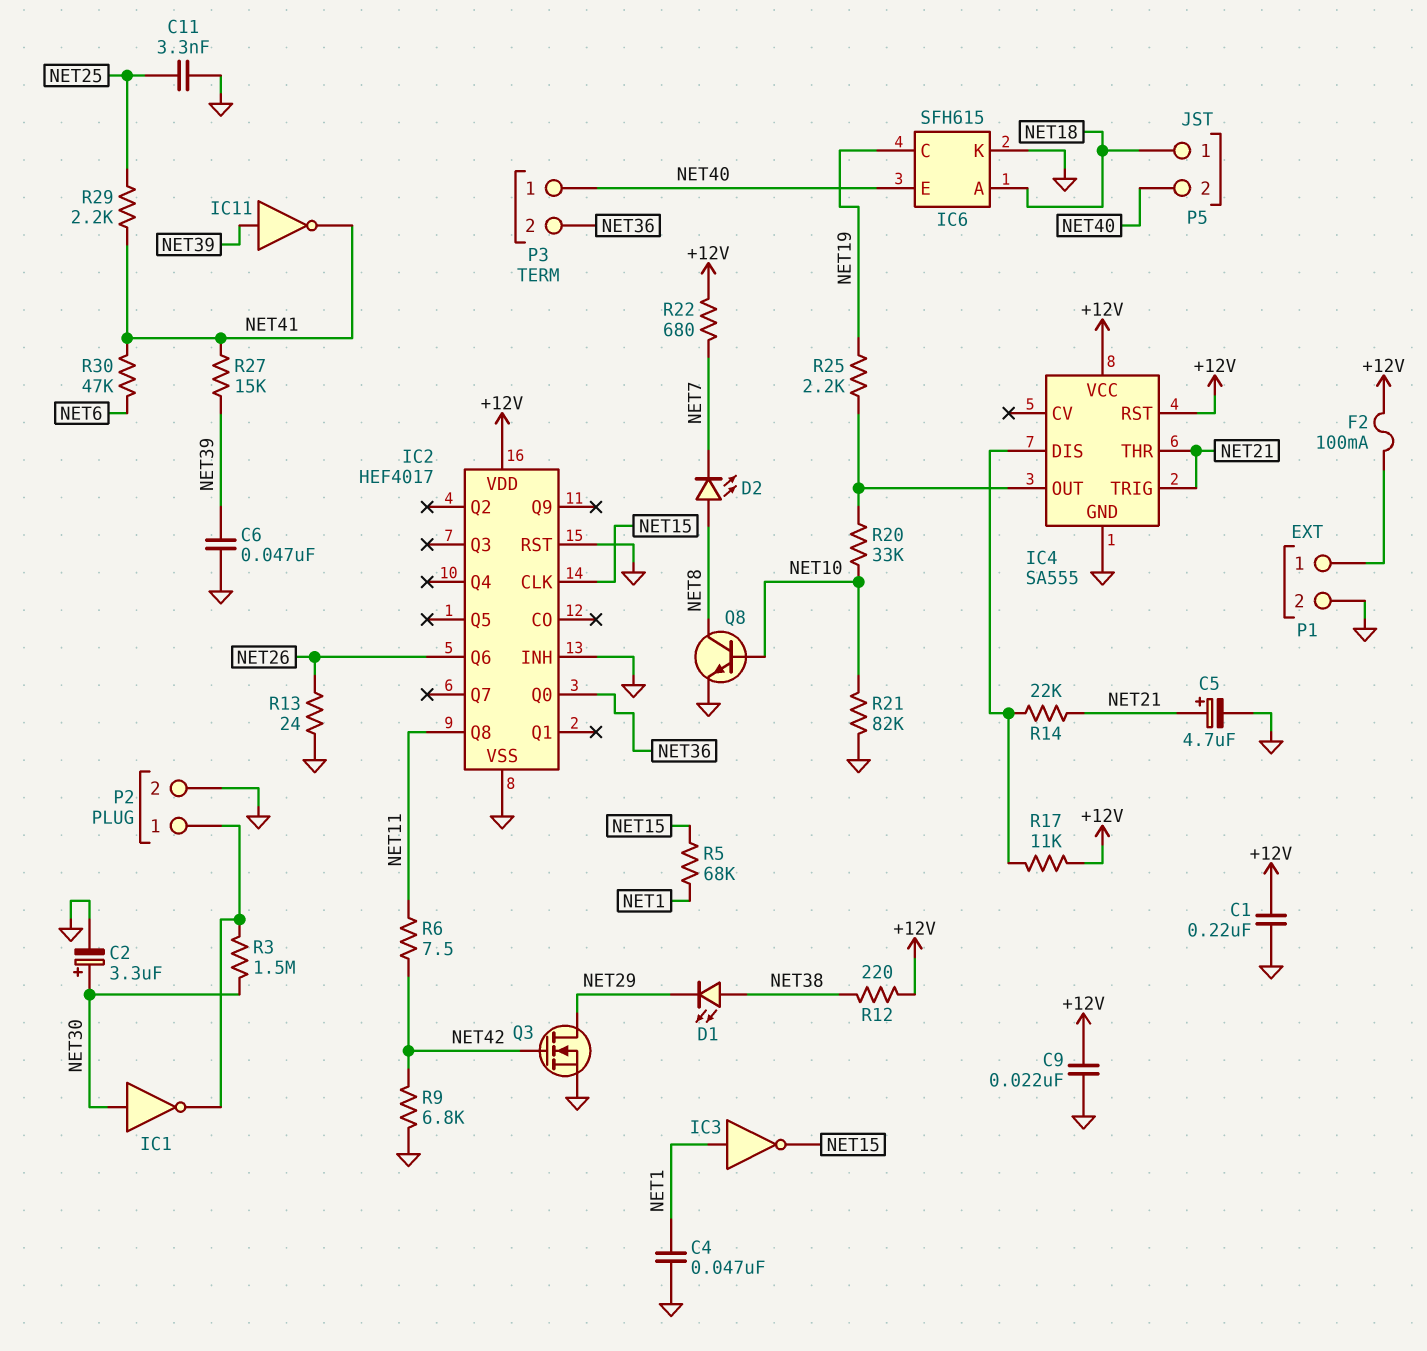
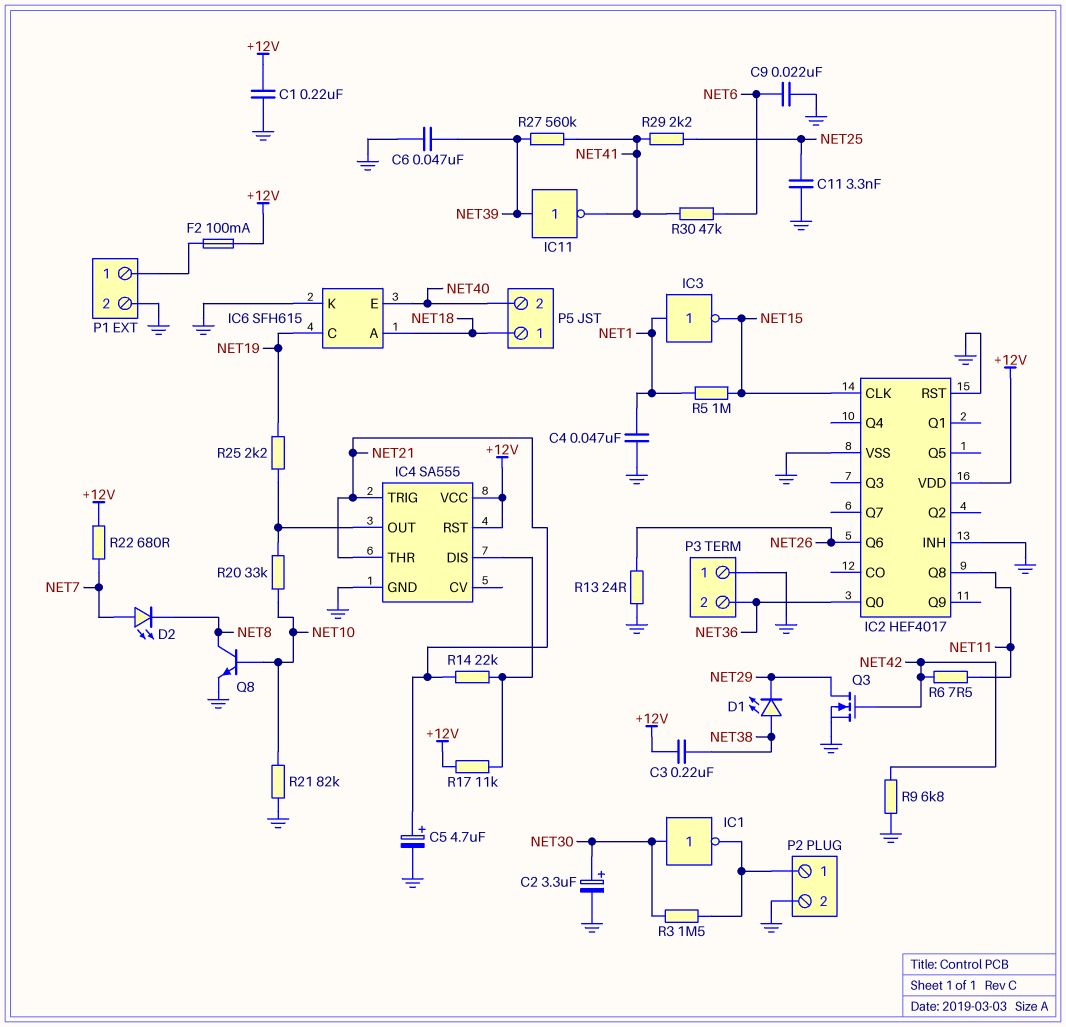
C3: none -> 220nF (+12V, NET38)
C9: 22nF (+12V, GND) -> 22nF (GND, NET6)
D2: LED (A NET8, K NET7) -> LED (A NET7, K NET8)
P3 pin 1: NET40 -> GND
R5: 68k (NET1, NET15) -> 1M (NET1, NET15)
R12: 220 (+12V, NET38) -> none
R27: 15k (NET39, NET41) -> 560k (NET39, NET41)

